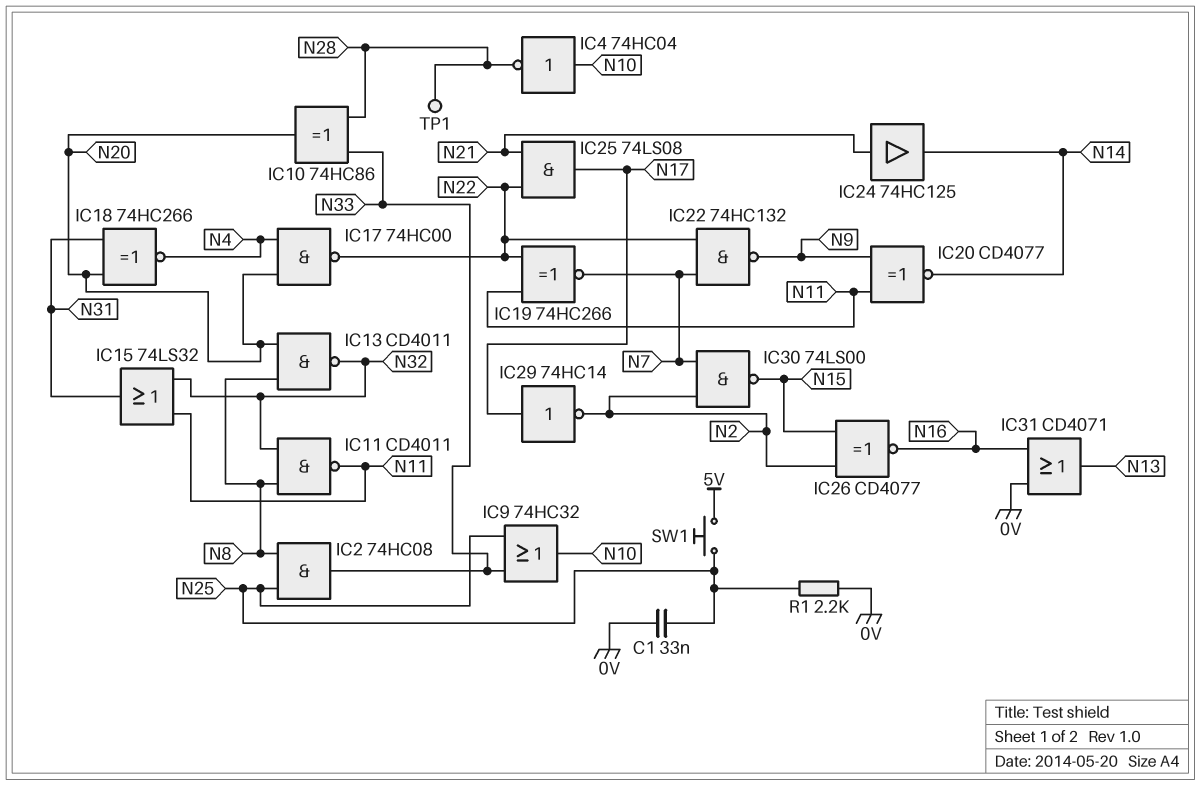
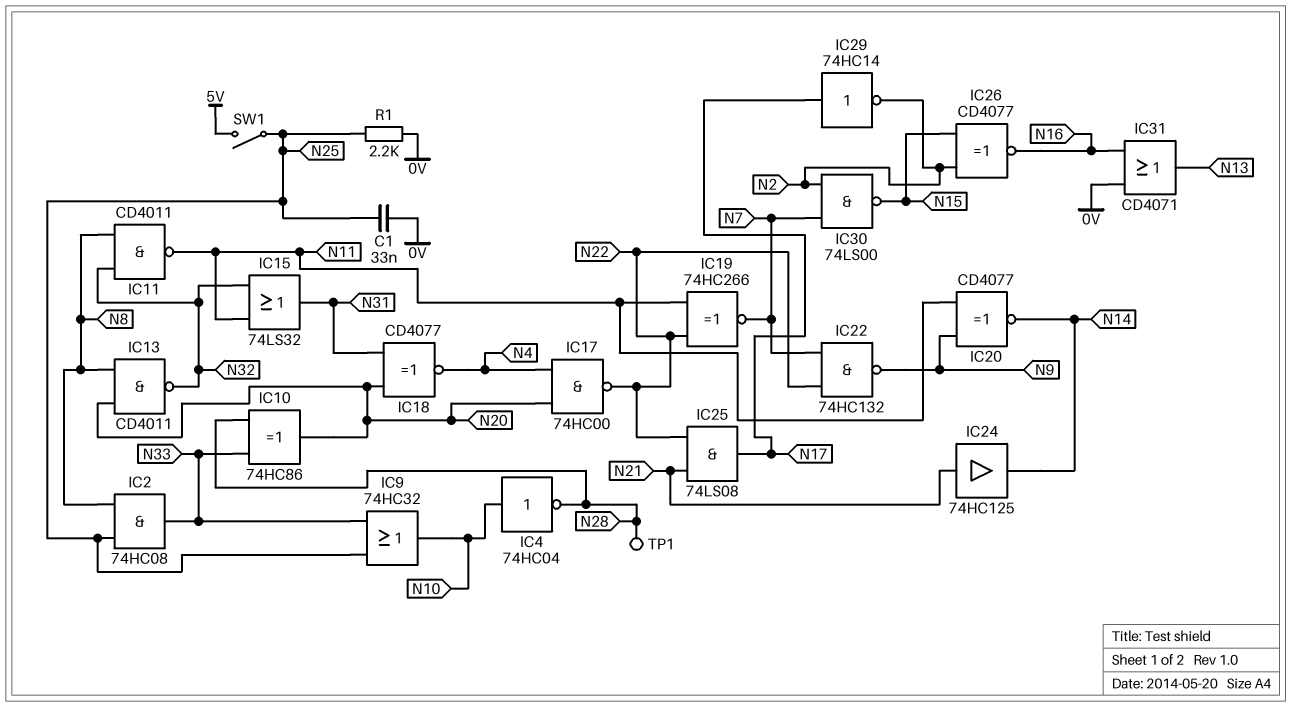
IC18: XNOR 74HC266 (in N20, in N31, out N4) -> XNOR CD4077 (in N20, in N31, out N4)
SW1: button (5V, N25) -> switch (5V, N25)

